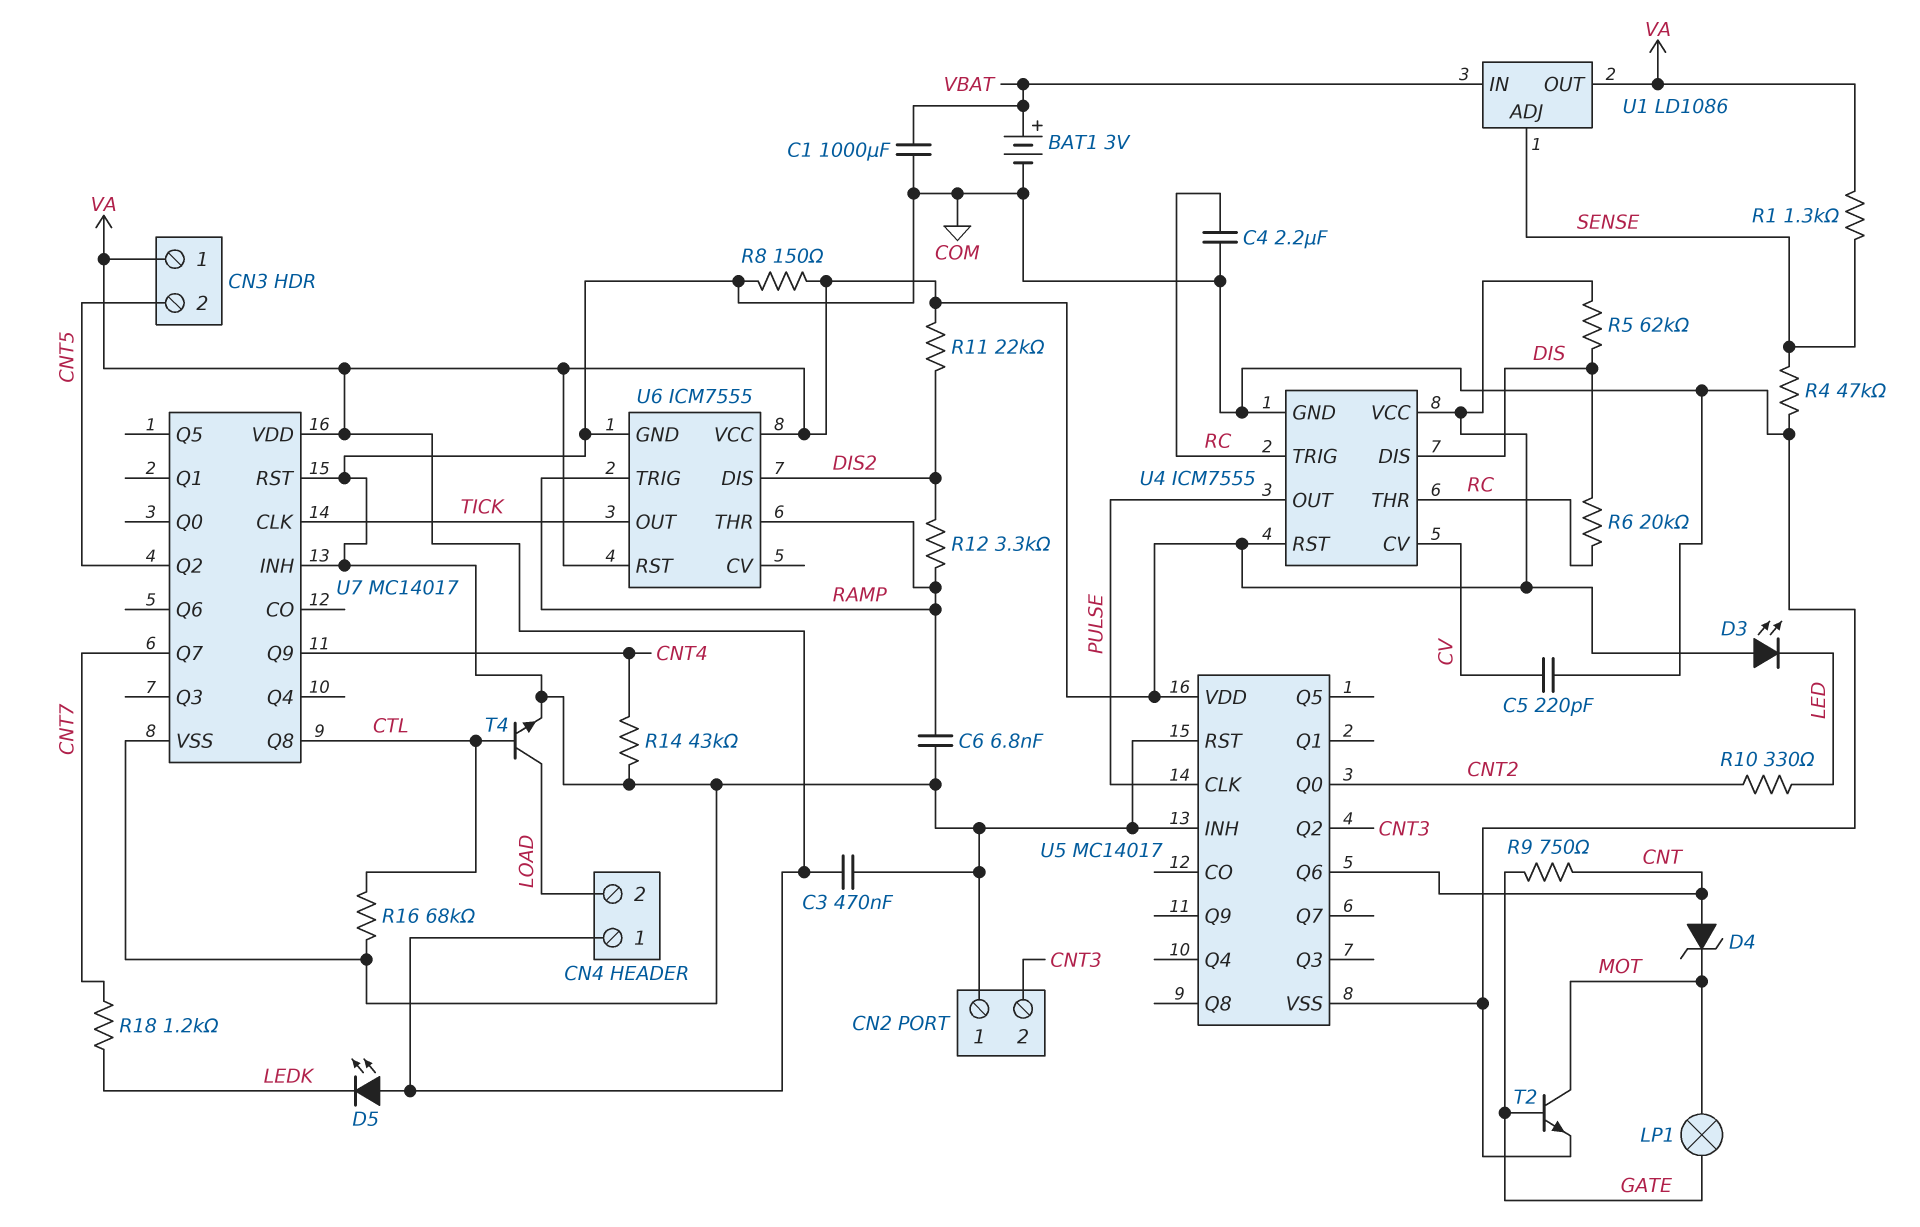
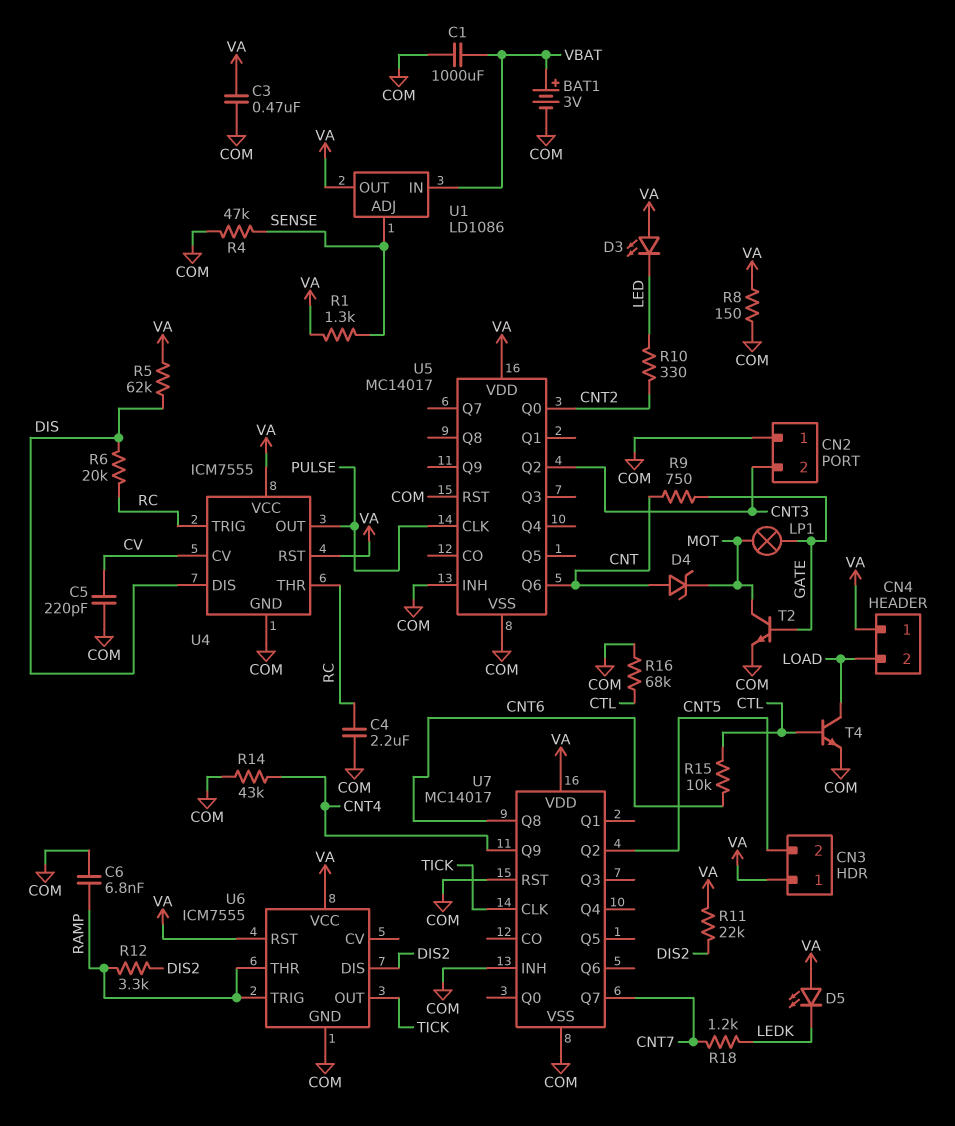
R15: none -> 10k (CNT6, CTL)
U7 pin Q8: CTL -> CNT6

